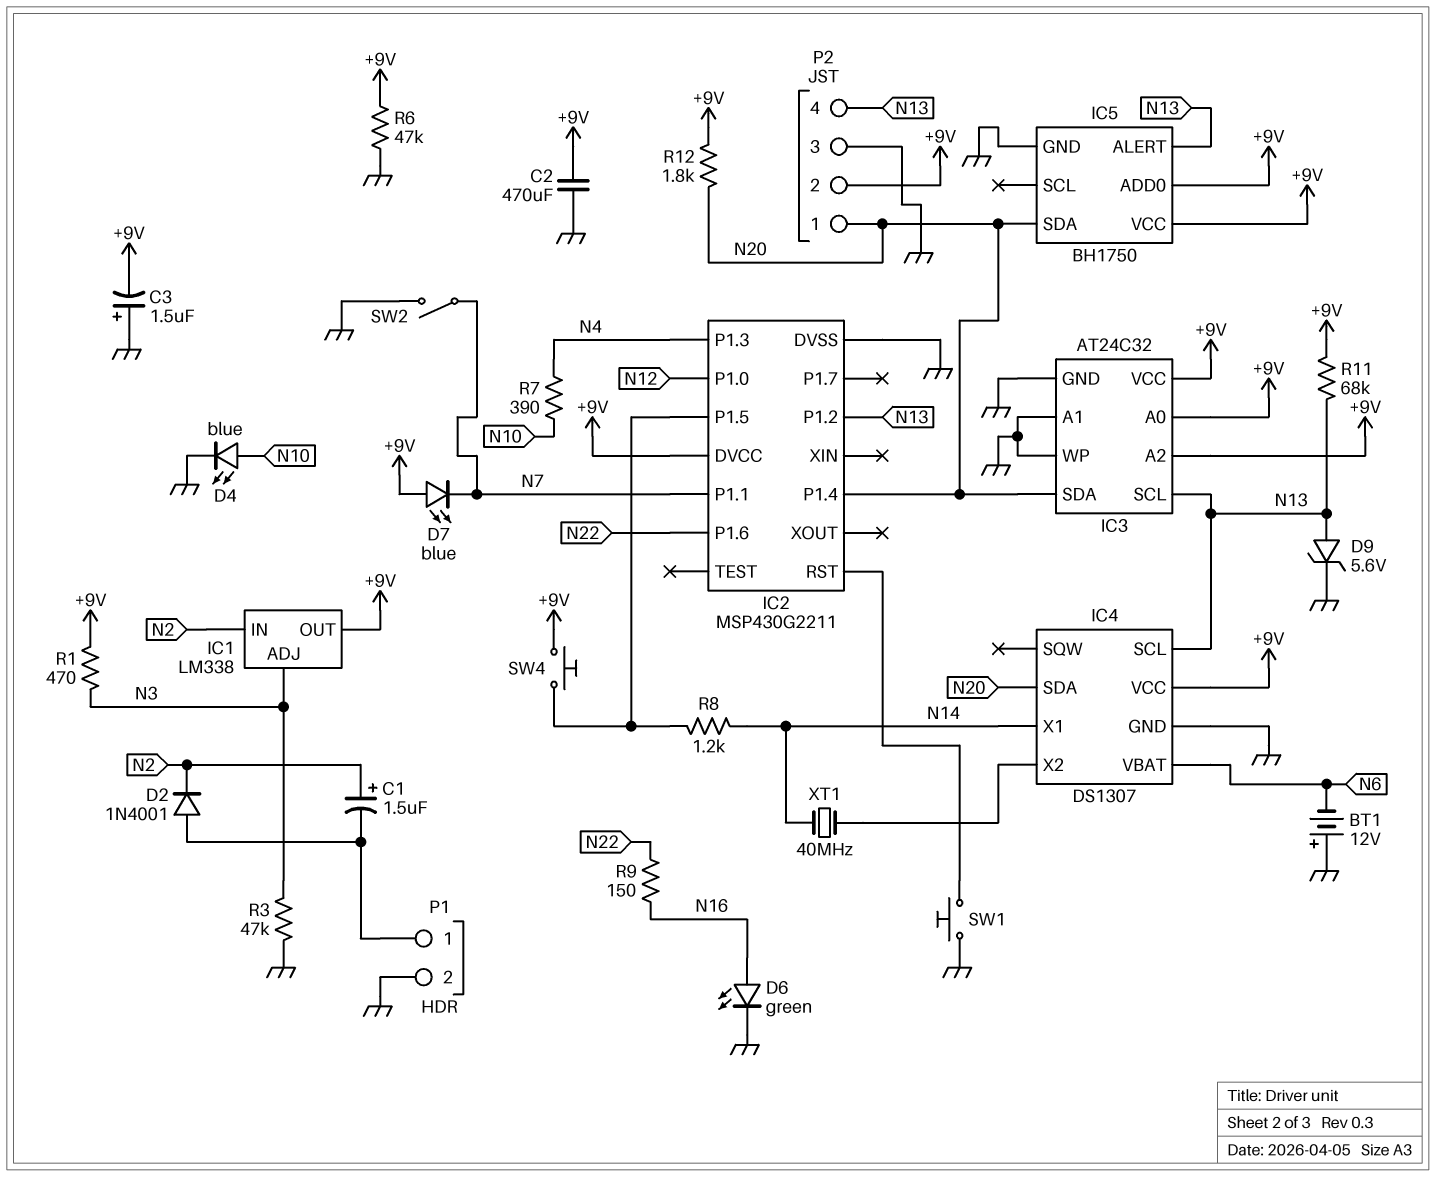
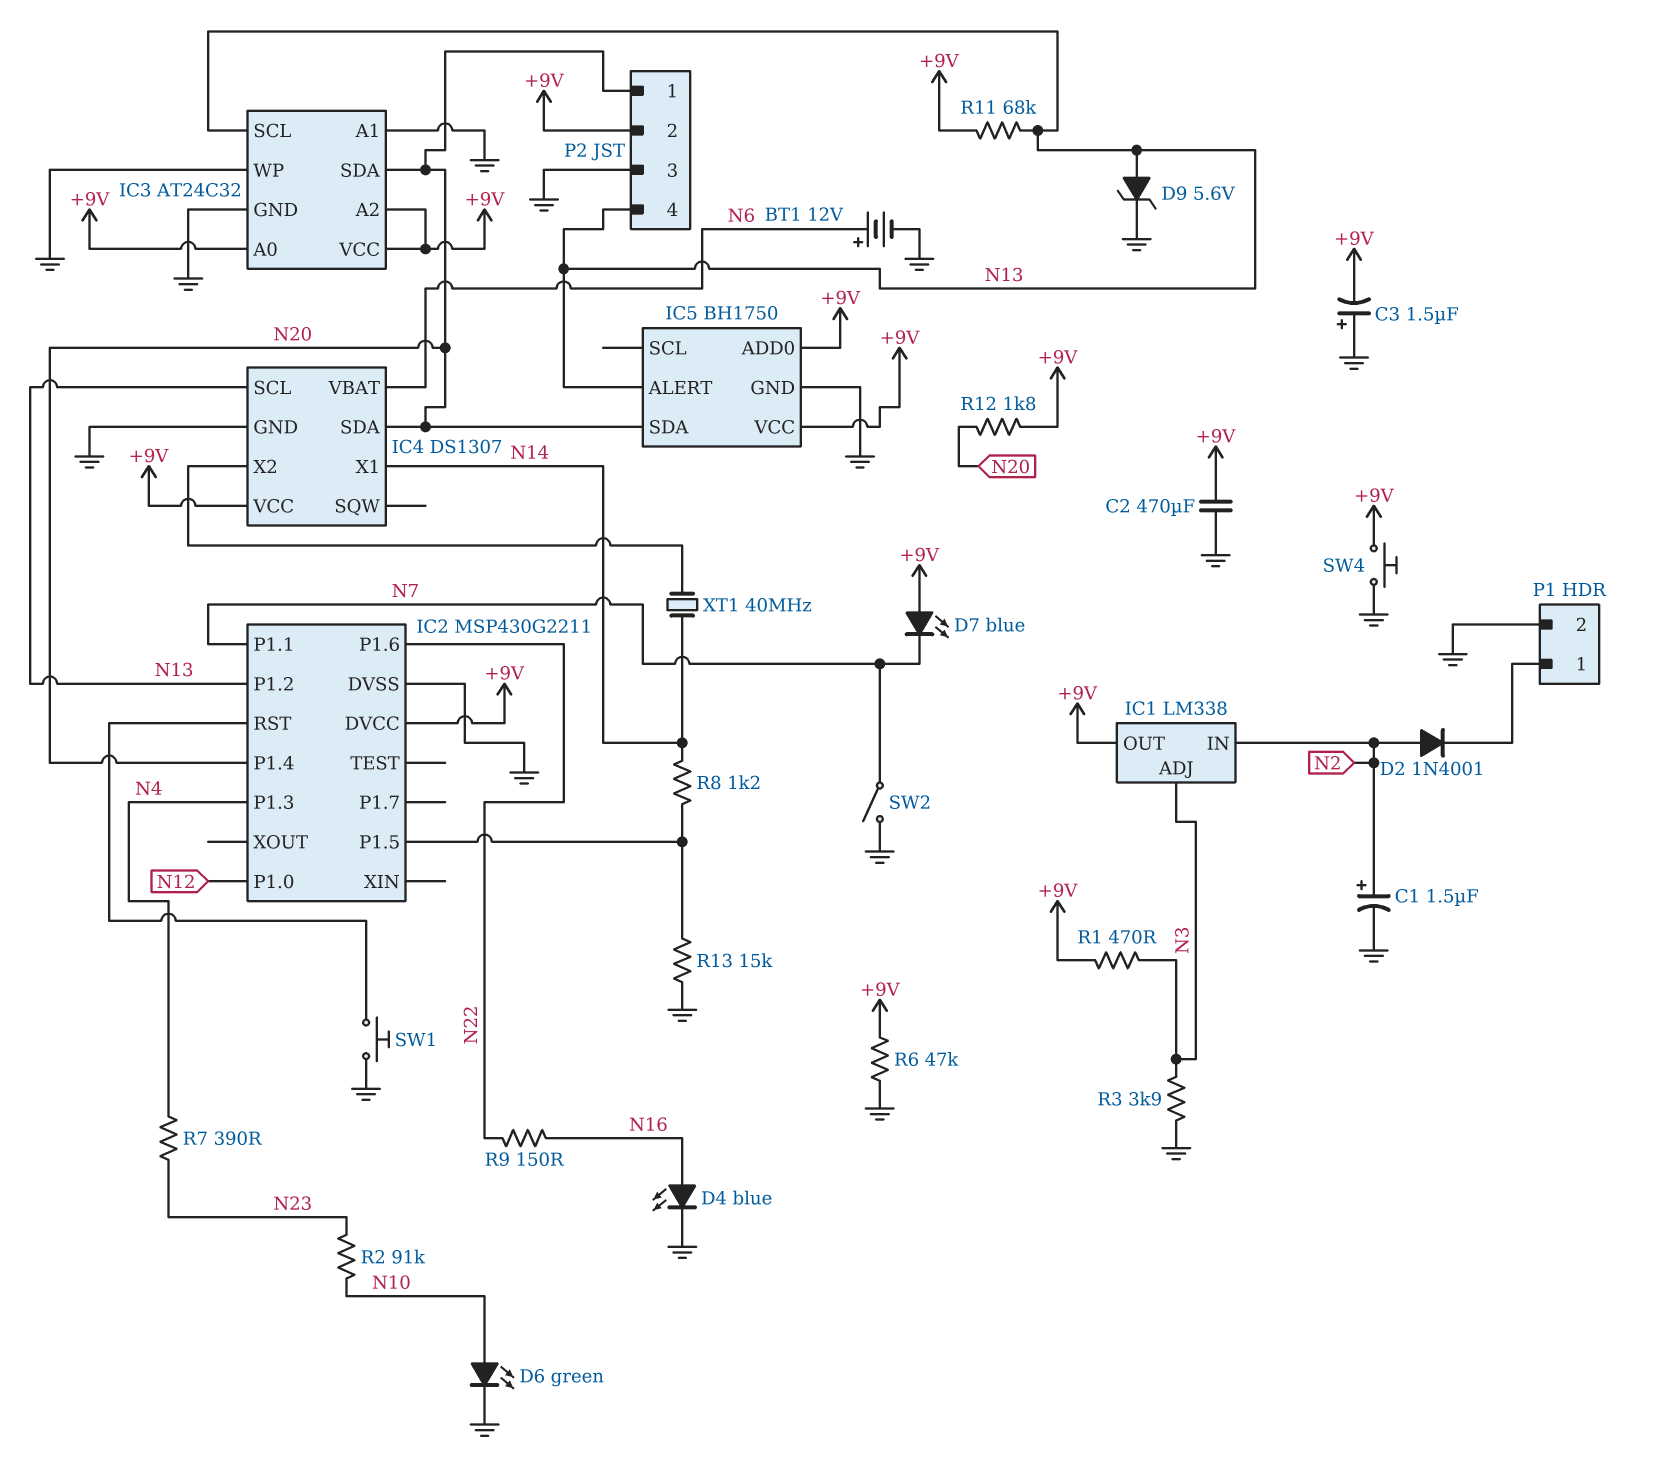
BT1: 12V (plus GND, minus N6) -> 12V (plus N6, minus GND)
C1: 1.5uF (plus N2, minus P1/1) -> 1.5uF (plus N2, minus GND)
D2: diode 1N4001 (A P1/1, K N2) -> diode 1N4001 (A N2, K P1/1)
D4: LED blue (A N10, K GND) -> LED blue (A N16, K GND)
D6: LED green (A N16, K GND) -> LED green (A N10, K GND)
R2: none -> 91k (N10, N23)
R3: 47k (GND, N3) -> 3.9k (GND, N3)
R7: 390 (N4, N10) -> 390 (N4, N23)
R13: none -> 15k (GND, IC2/P1.5)
SW4: button (+9V, IC2/P1.5) -> button (+9V, GND)

